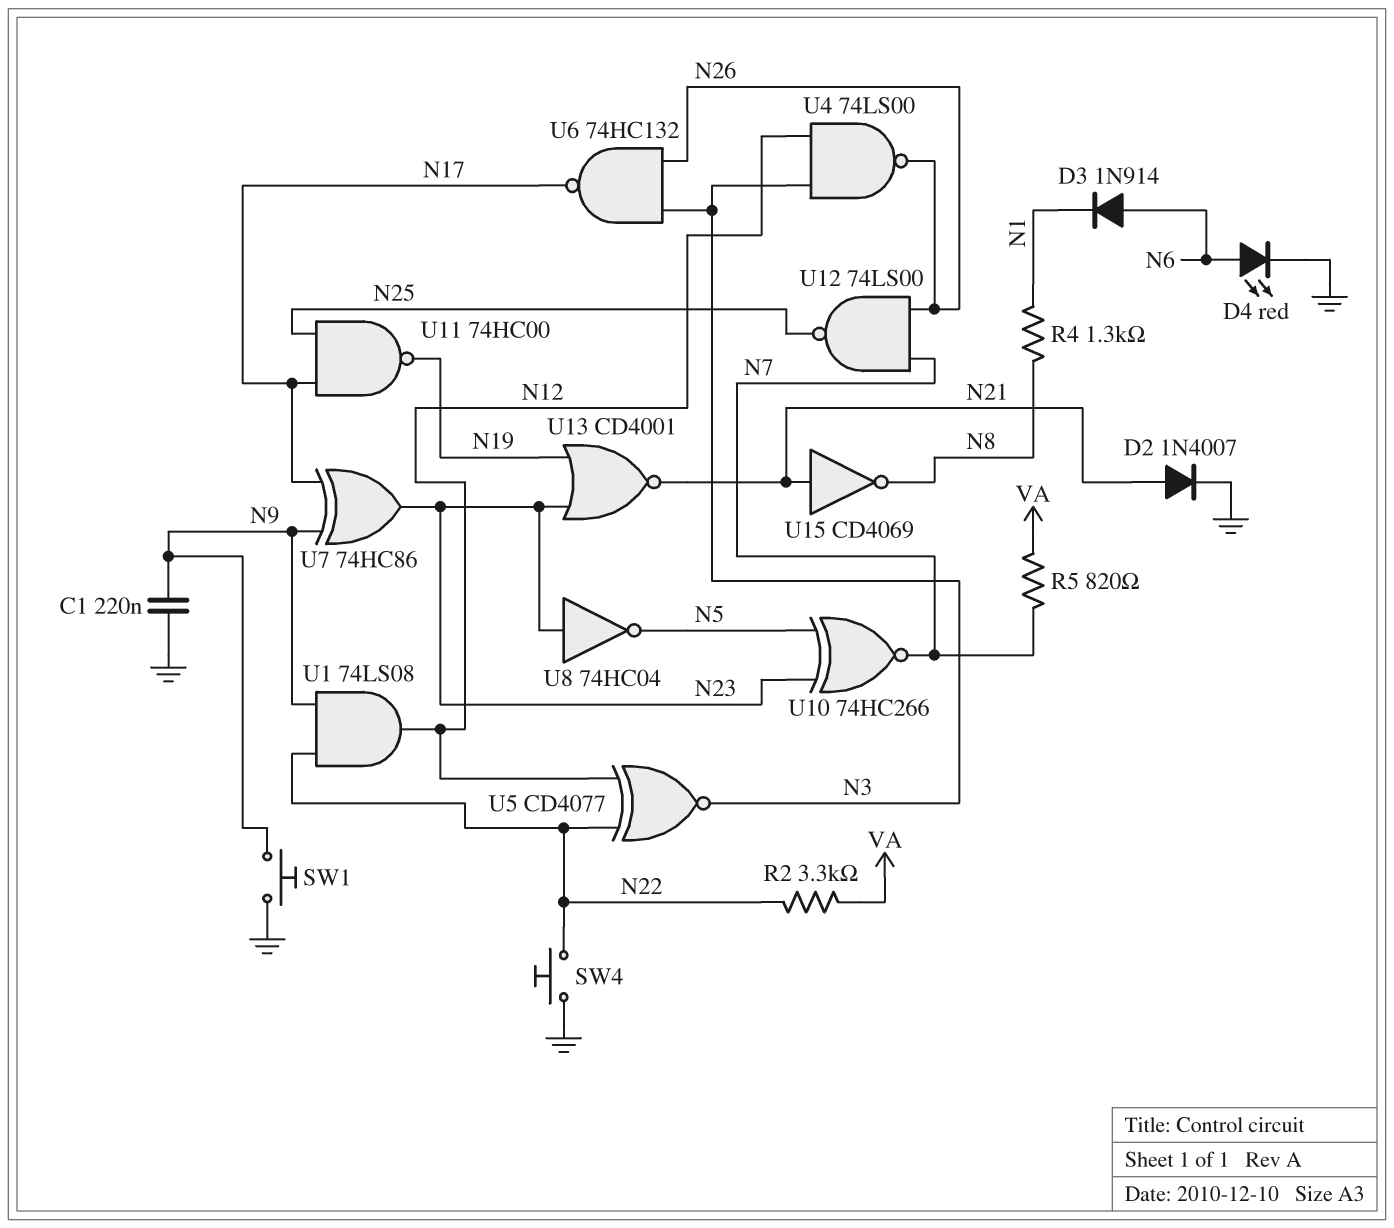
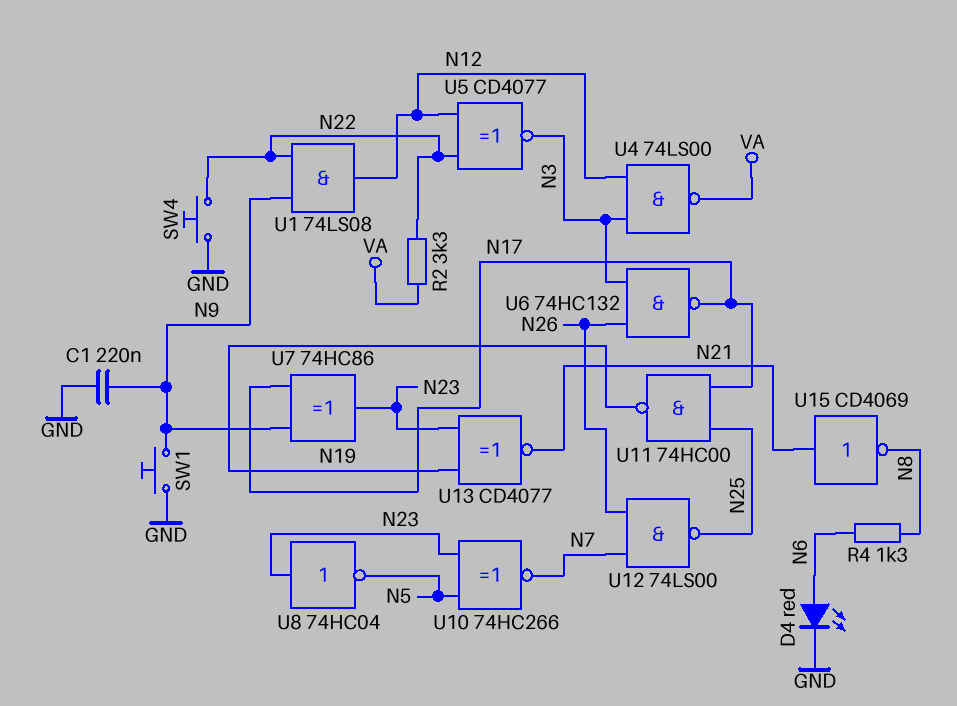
D2: diode 1N4007 (A N21, K GND) -> none
D3: diode 1N914 (A N6, K N1) -> none
R4: 1.3k (N1, N8) -> 1.3k (N6, N8)
R5: 820 (N7, VA) -> none
U4: NAND 74LS00 (in N3, in N12, out N26) -> NAND 74LS00 (in N3, in N12, out VA)
U13: NOR CD4001 (in N19, in N23, out N21) -> XNOR CD4077 (in N19, in N23, out N21)

